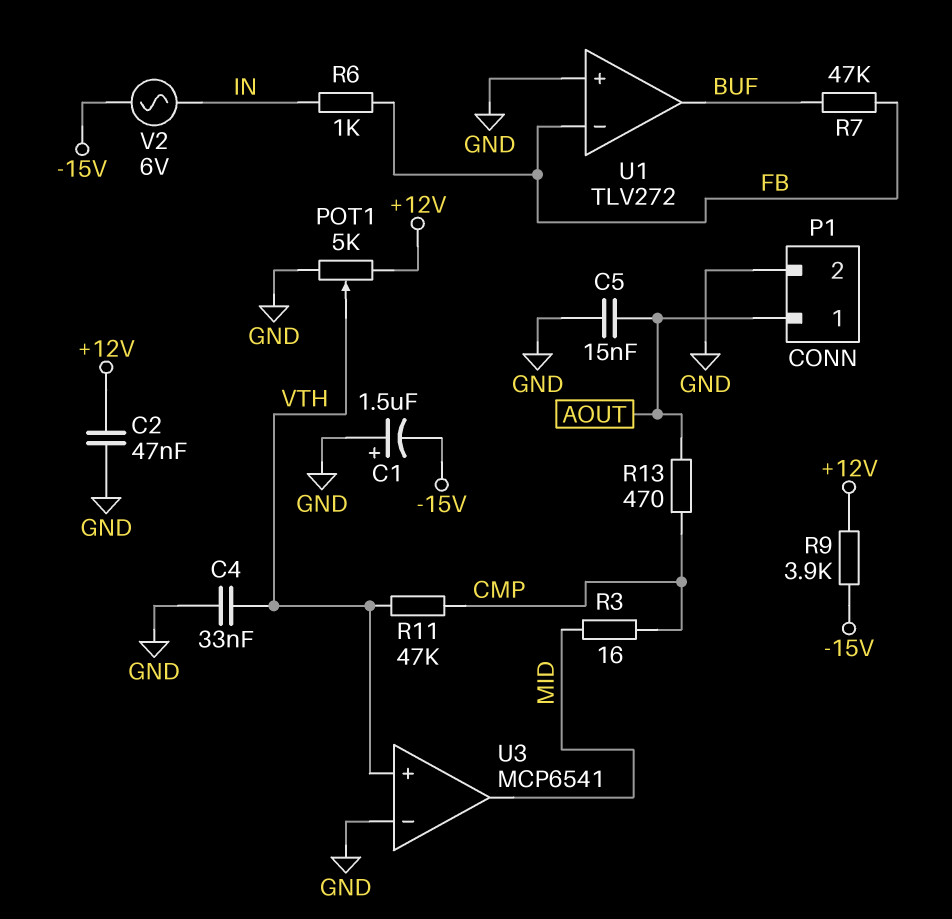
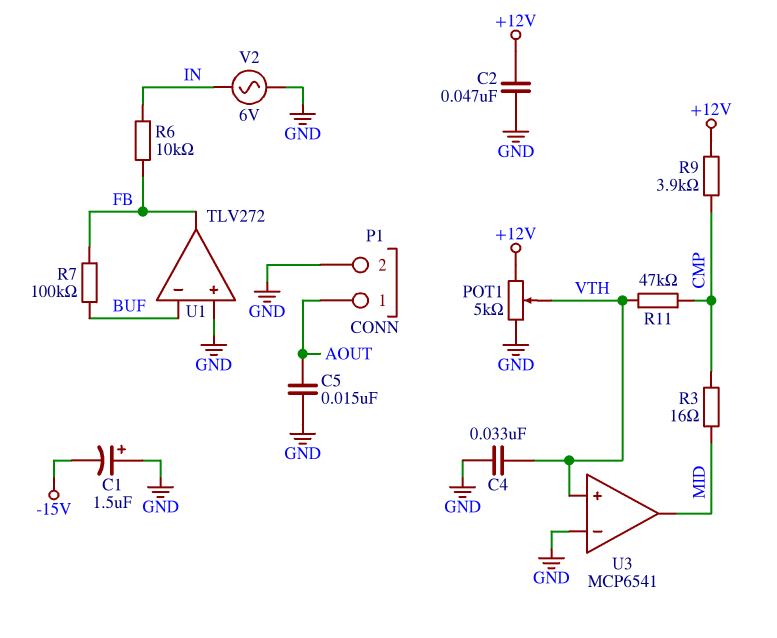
R6: 1k (FB, IN) -> 10k (FB, IN)
R7: 47k (BUF, FB) -> 100k (BUF, FB)
R9: 3.9k (+12V, -15V) -> 3.9k (+12V, CMP)
R13: 470 (AOUT, CMP) -> none
U1 pin in-: FB -> BUF
U1 pin out: BUF -> FB
V2: AC 6V (-15V, IN) -> AC 6V (GND, IN)

